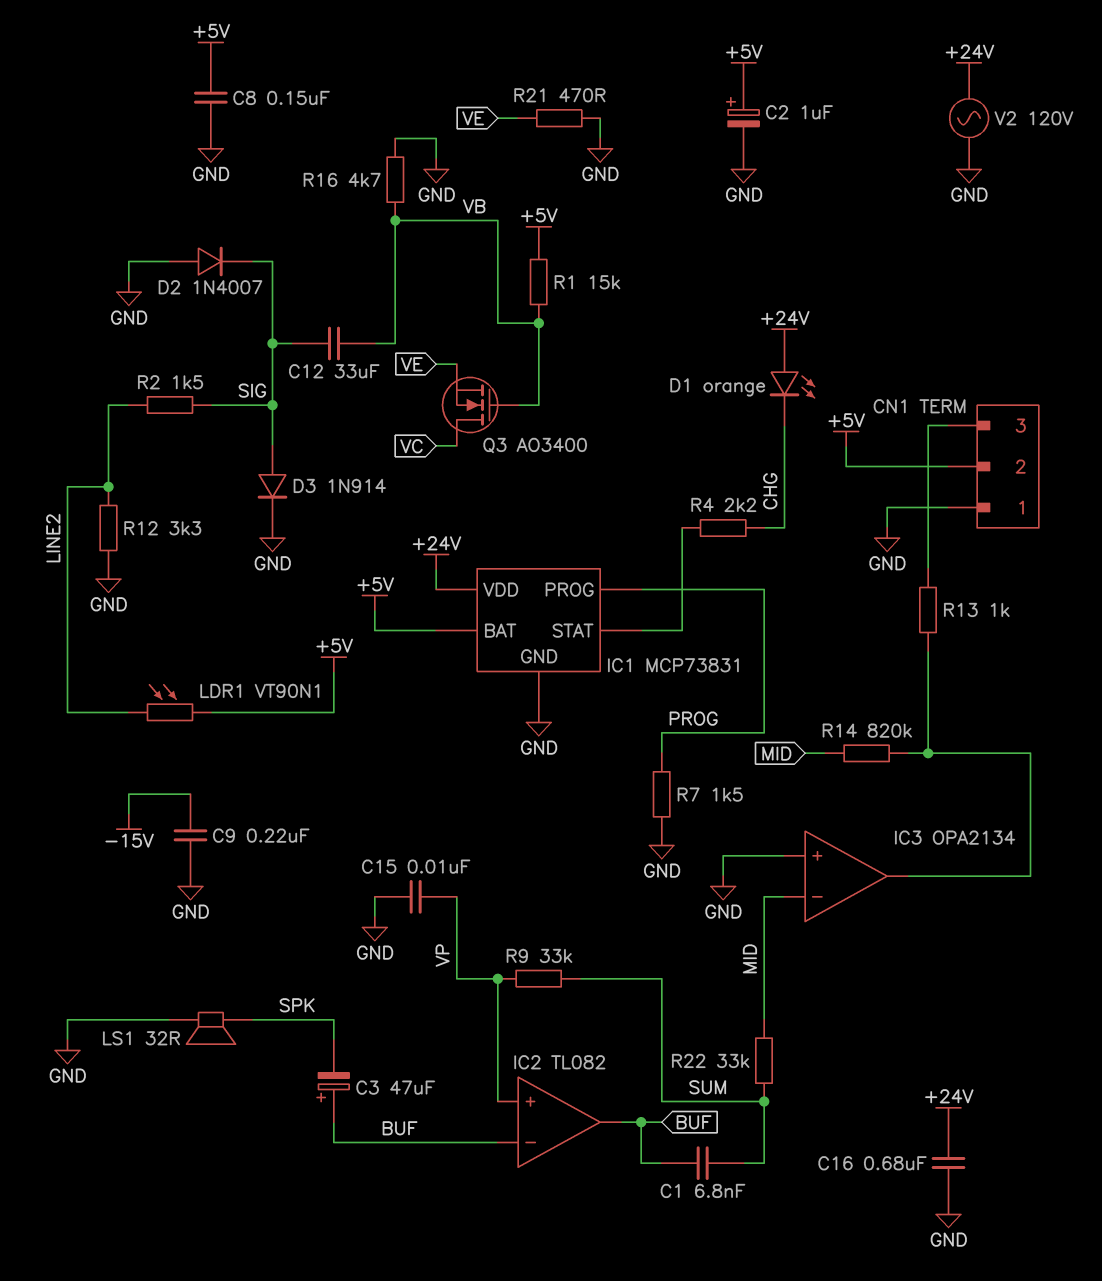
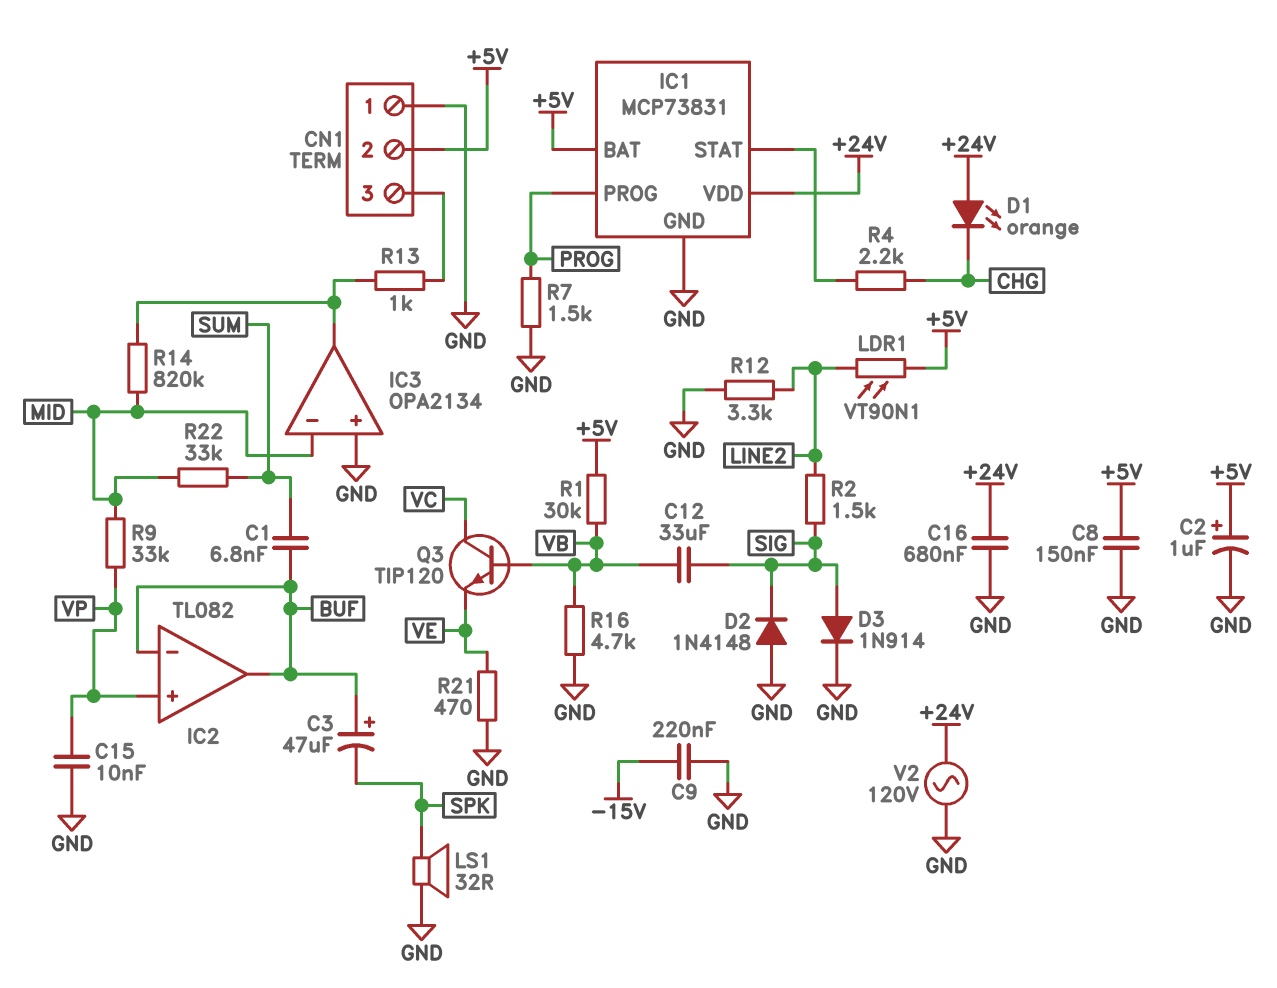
D2: diode 1N4007 (A GND, K SIG) -> diode 1N4148 (A GND, K SIG)
Q3: NMOS AO3400 (G VB, D VC, S VE) -> NPN TIP120 (B VB, C VC, E VE)
R1: 15k (+5V, VB) -> 30k (+5V, VB)
R9: 33k (SUM, VP) -> 33k (MID, VP)

